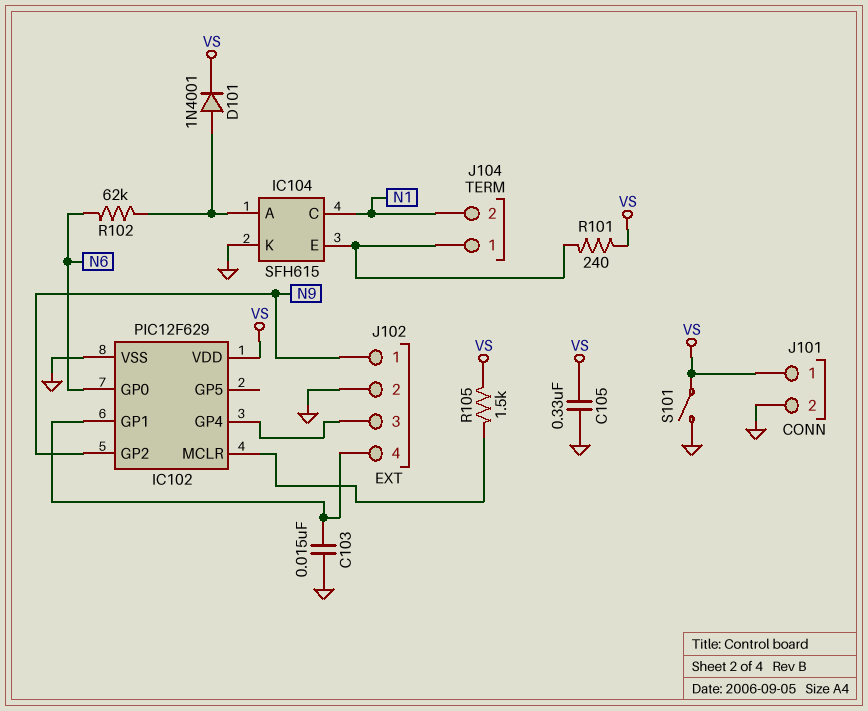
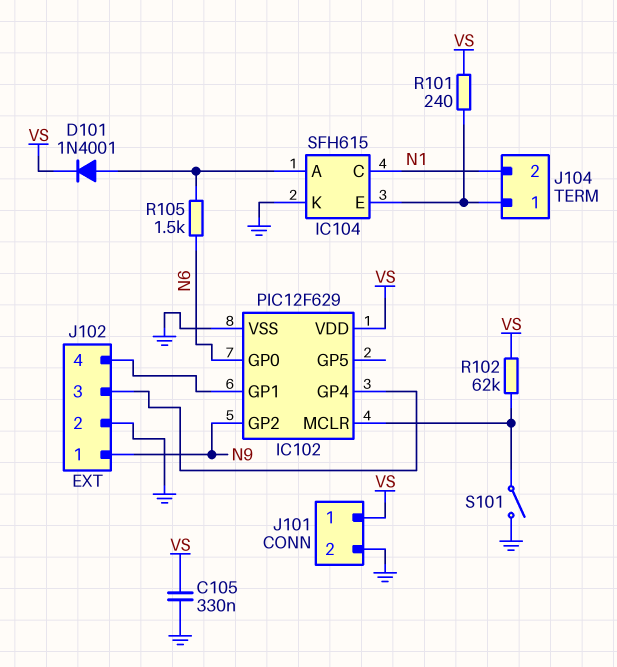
C103: 15nF (GND, IC102/GP1) -> none
R102: 62k (IC104/A, N6) -> 62k (IC102/MCLR, VS)
R105: 1.5k (IC102/MCLR, VS) -> 1.5k (IC104/A, N6)
S101: switch (GND, VS) -> switch (GND, IC102/MCLR)

